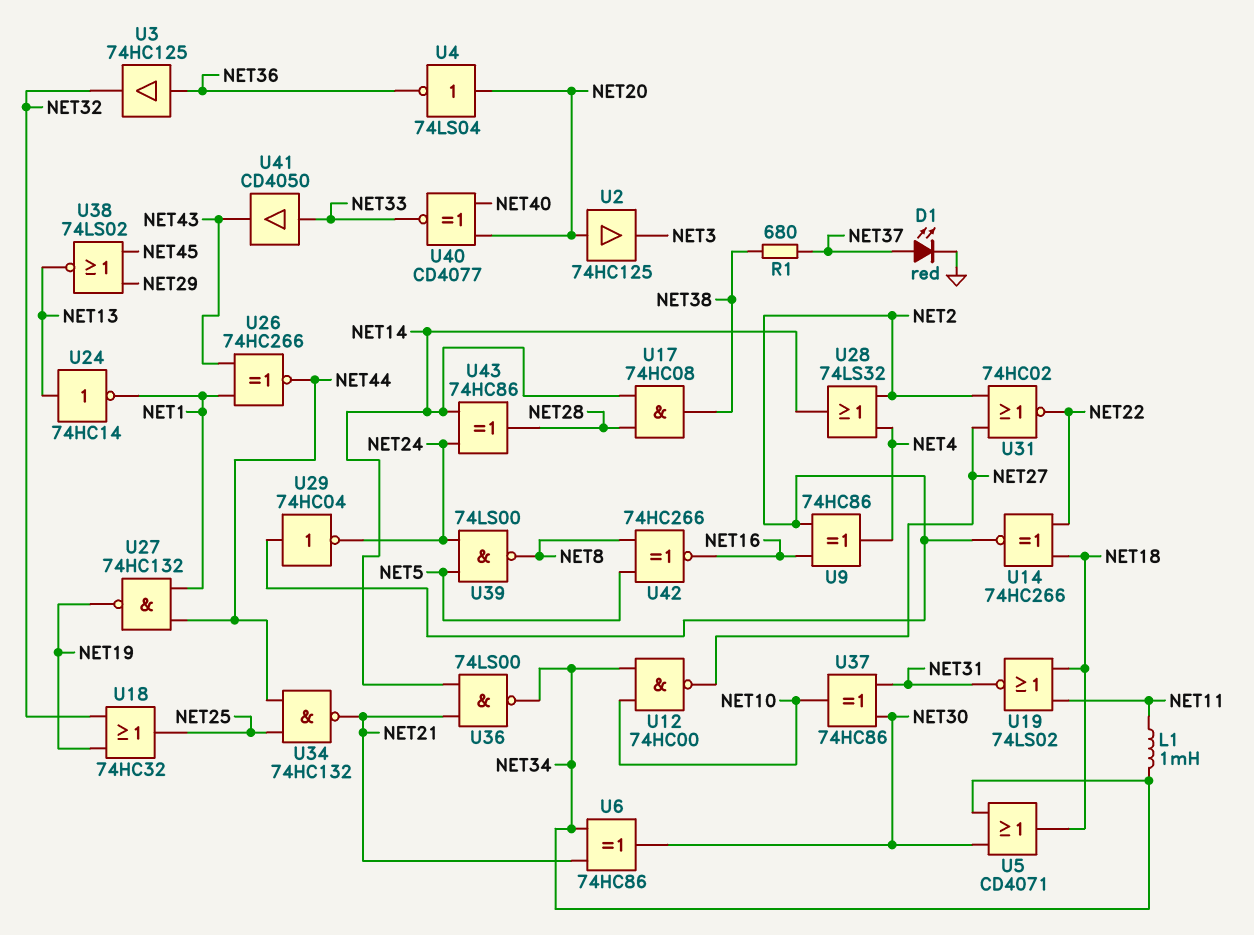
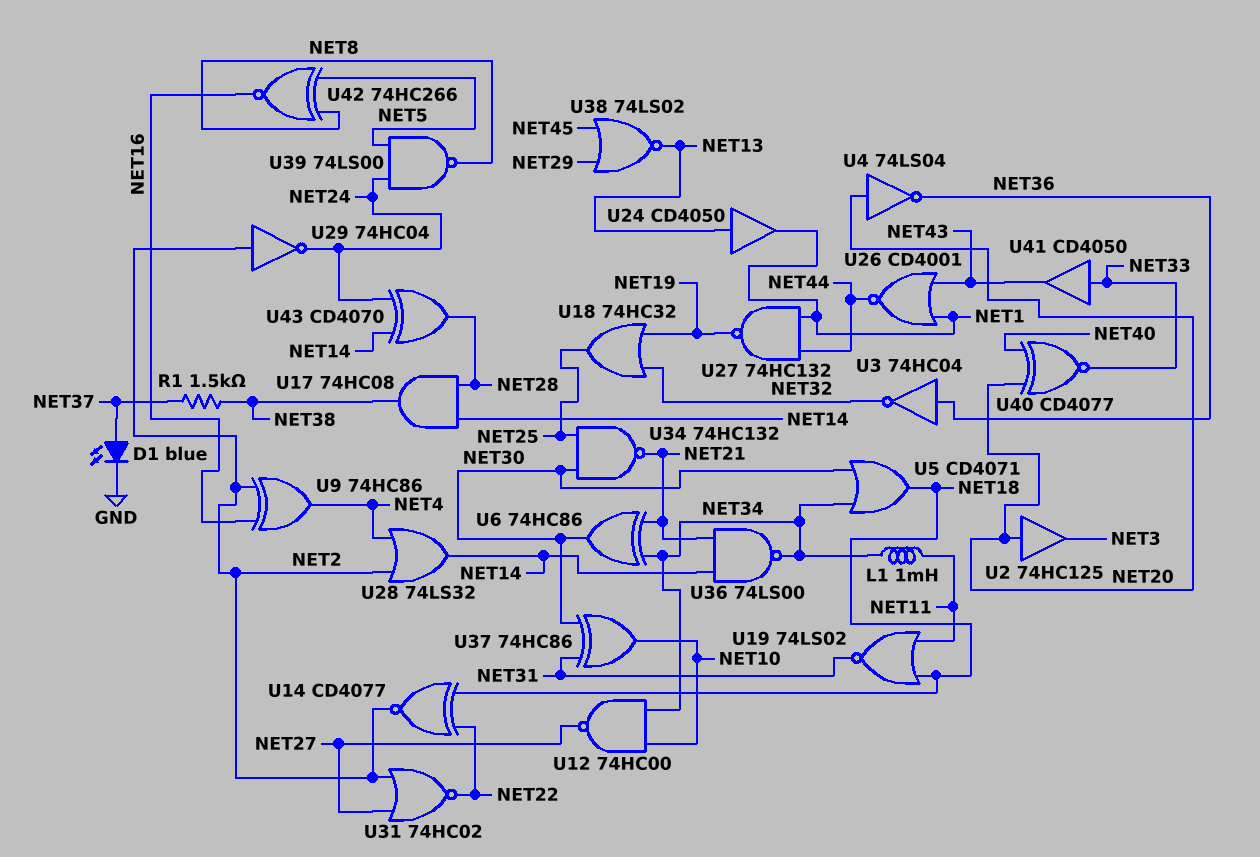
D1: LED red (A NET37, K GND) -> LED blue (A NET37, K GND)
R1: 680 (NET37, NET38) -> 1.5k (NET37, NET38)
U3: buffer 74HC125 (in NET36, out NET32) -> NOT 74HC04 (in NET36, out NET32)
U14: XNOR 74HC266 (in NET18, in NET22, out NET2) -> XNOR CD4077 (in NET18, in NET22, out NET2)
U24: NOT 74HC14 (in NET13, out NET1) -> buffer CD4050 (in NET13, out NET1)
U26: XNOR 74HC266 (in NET1, in NET43, out NET44) -> NOR CD4001 (in NET1, in NET43, out NET44)
U34: NAND 74HC132 (in NET25, in NET44, out NET21) -> NAND 74HC132 (in NET25, in NET30, out NET21)
U43: XOR 74HC86 (in NET14, in NET24, out NET28) -> XOR CD4070 (in NET14, in NET24, out NET28)

